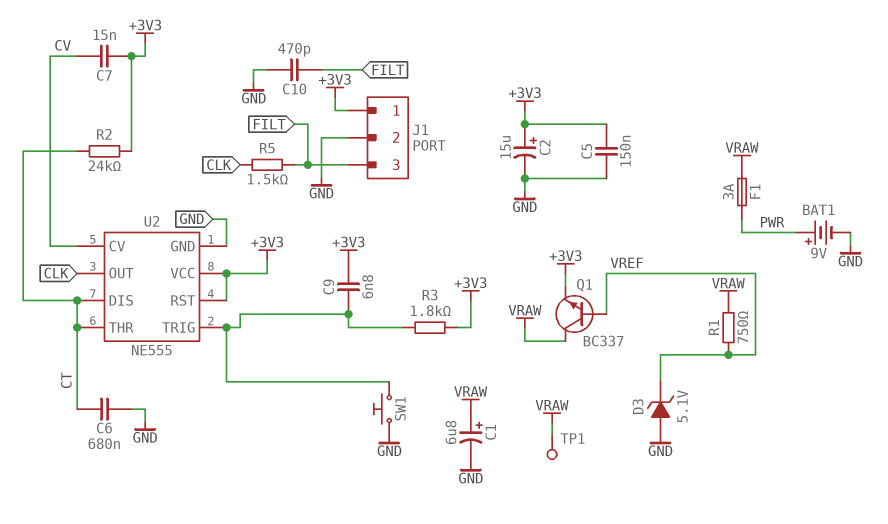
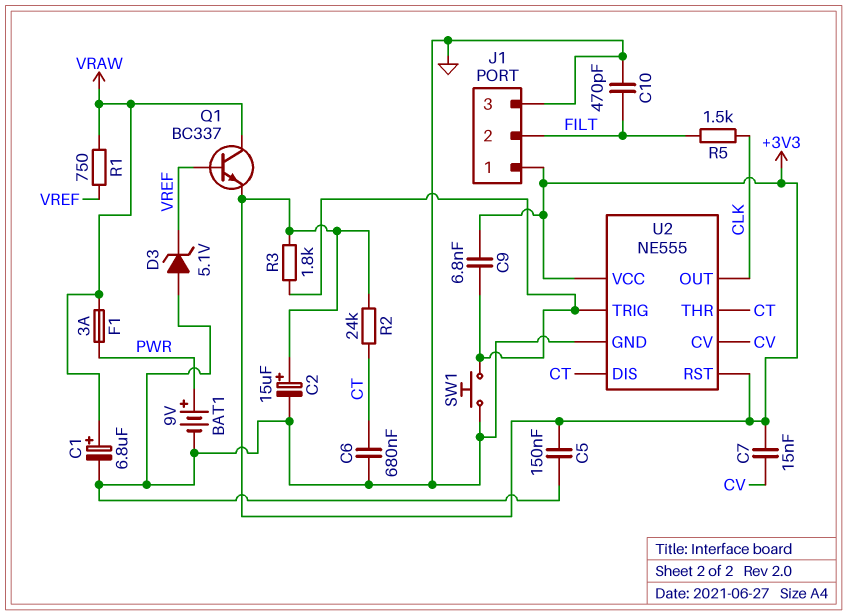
J1 pin 2: GND -> FILT
J1 pin 3: FILT -> GND
TP1: test point (VRAW) -> none

